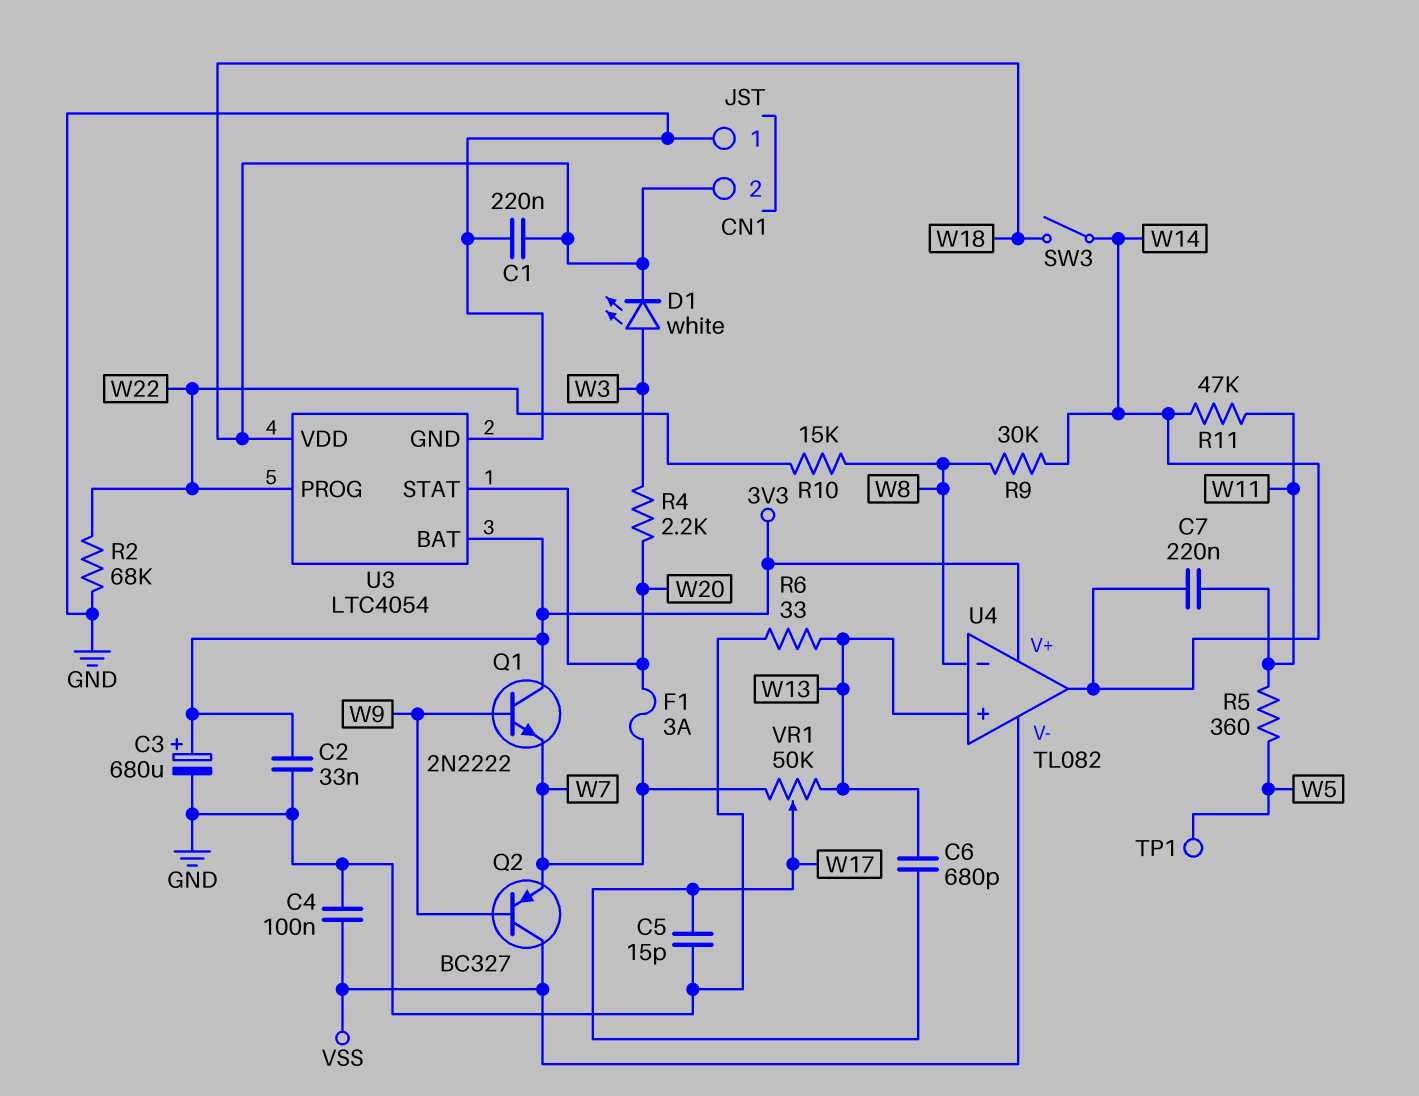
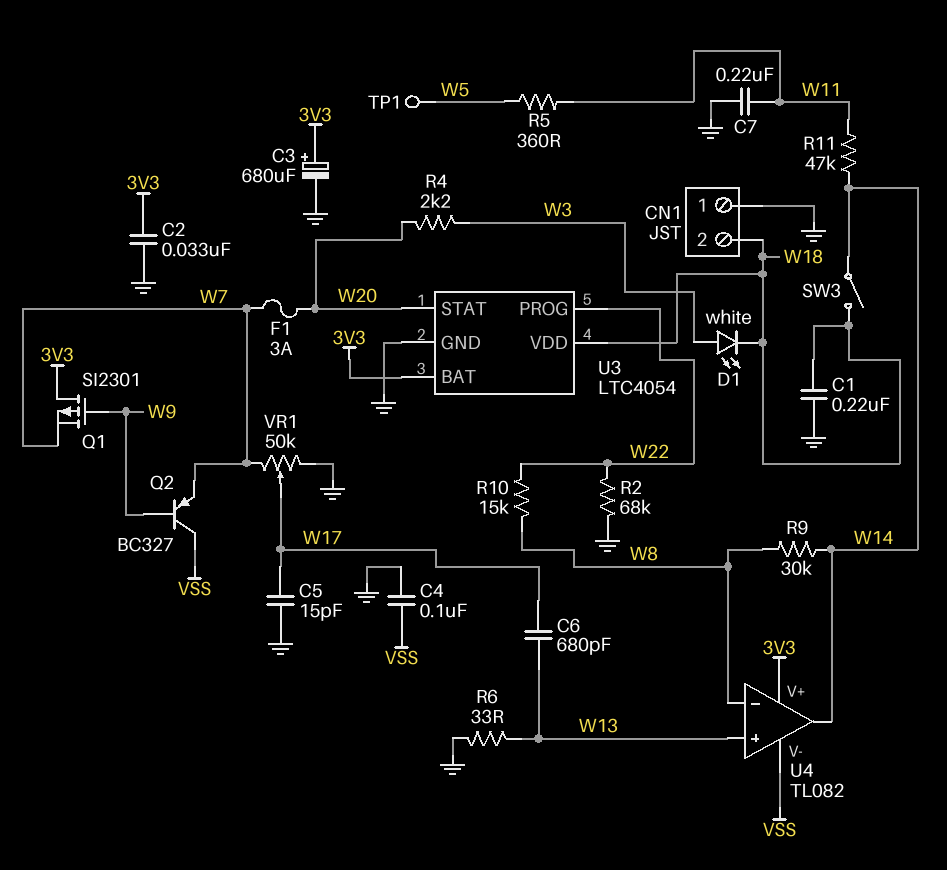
C7: 220nF (W11, W14) -> 220nF (GND, W11)
Q1: NPN 2N2222 (B W9, C 3V3, E W7) -> PMOS SI2301 (G W9, D 3V3, S W7)
VR1: 50k (W7, W13, wiper W17) -> 50k (GND, W7, wiper W17)

